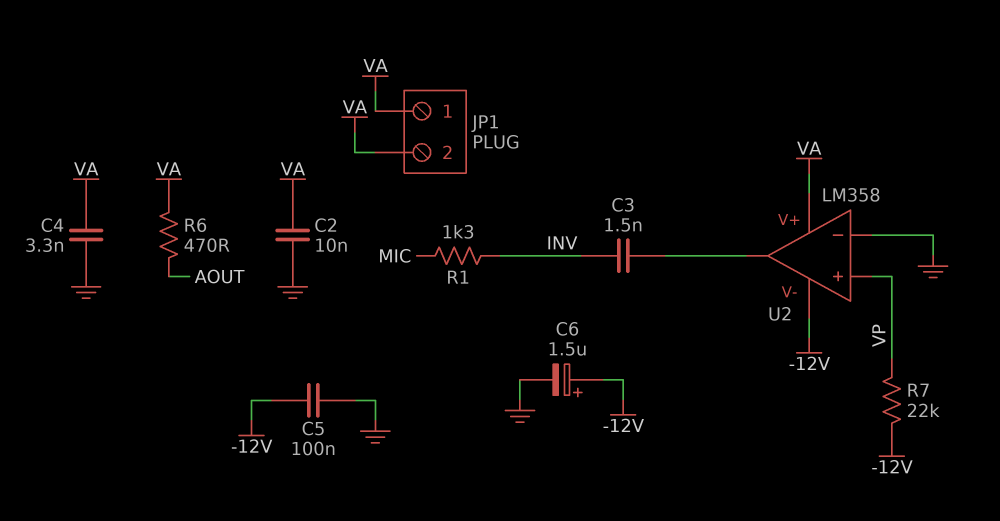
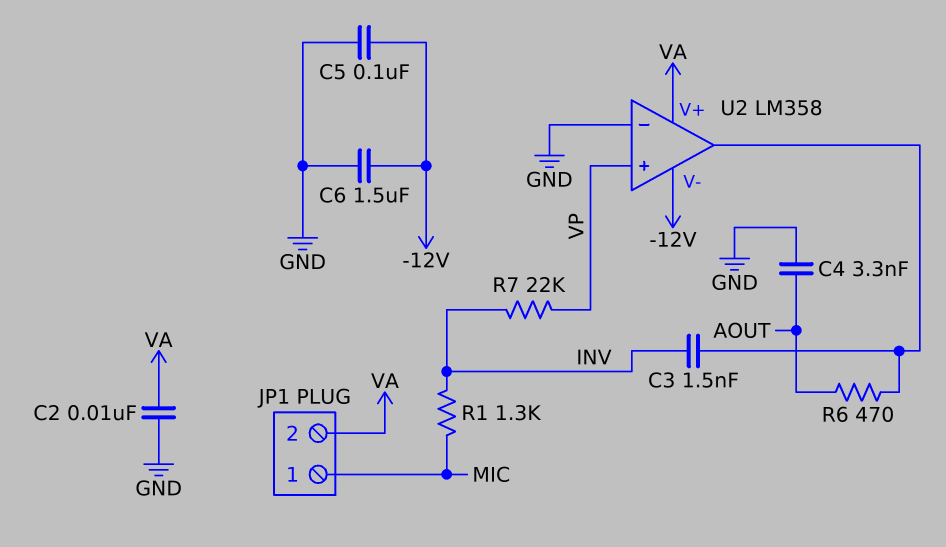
C4: 3.3nF (GND, VA) -> 3.3nF (AOUT, GND)
C6: 1.5uF (plus -12V, minus GND) -> 1.5uF (-12V, GND)
JP1 pin 1: VA -> MIC
R6: 470 (AOUT, VA) -> 470 (AOUT, U2/out)
R7: 22k (-12V, VP) -> 22k (INV, VP)

